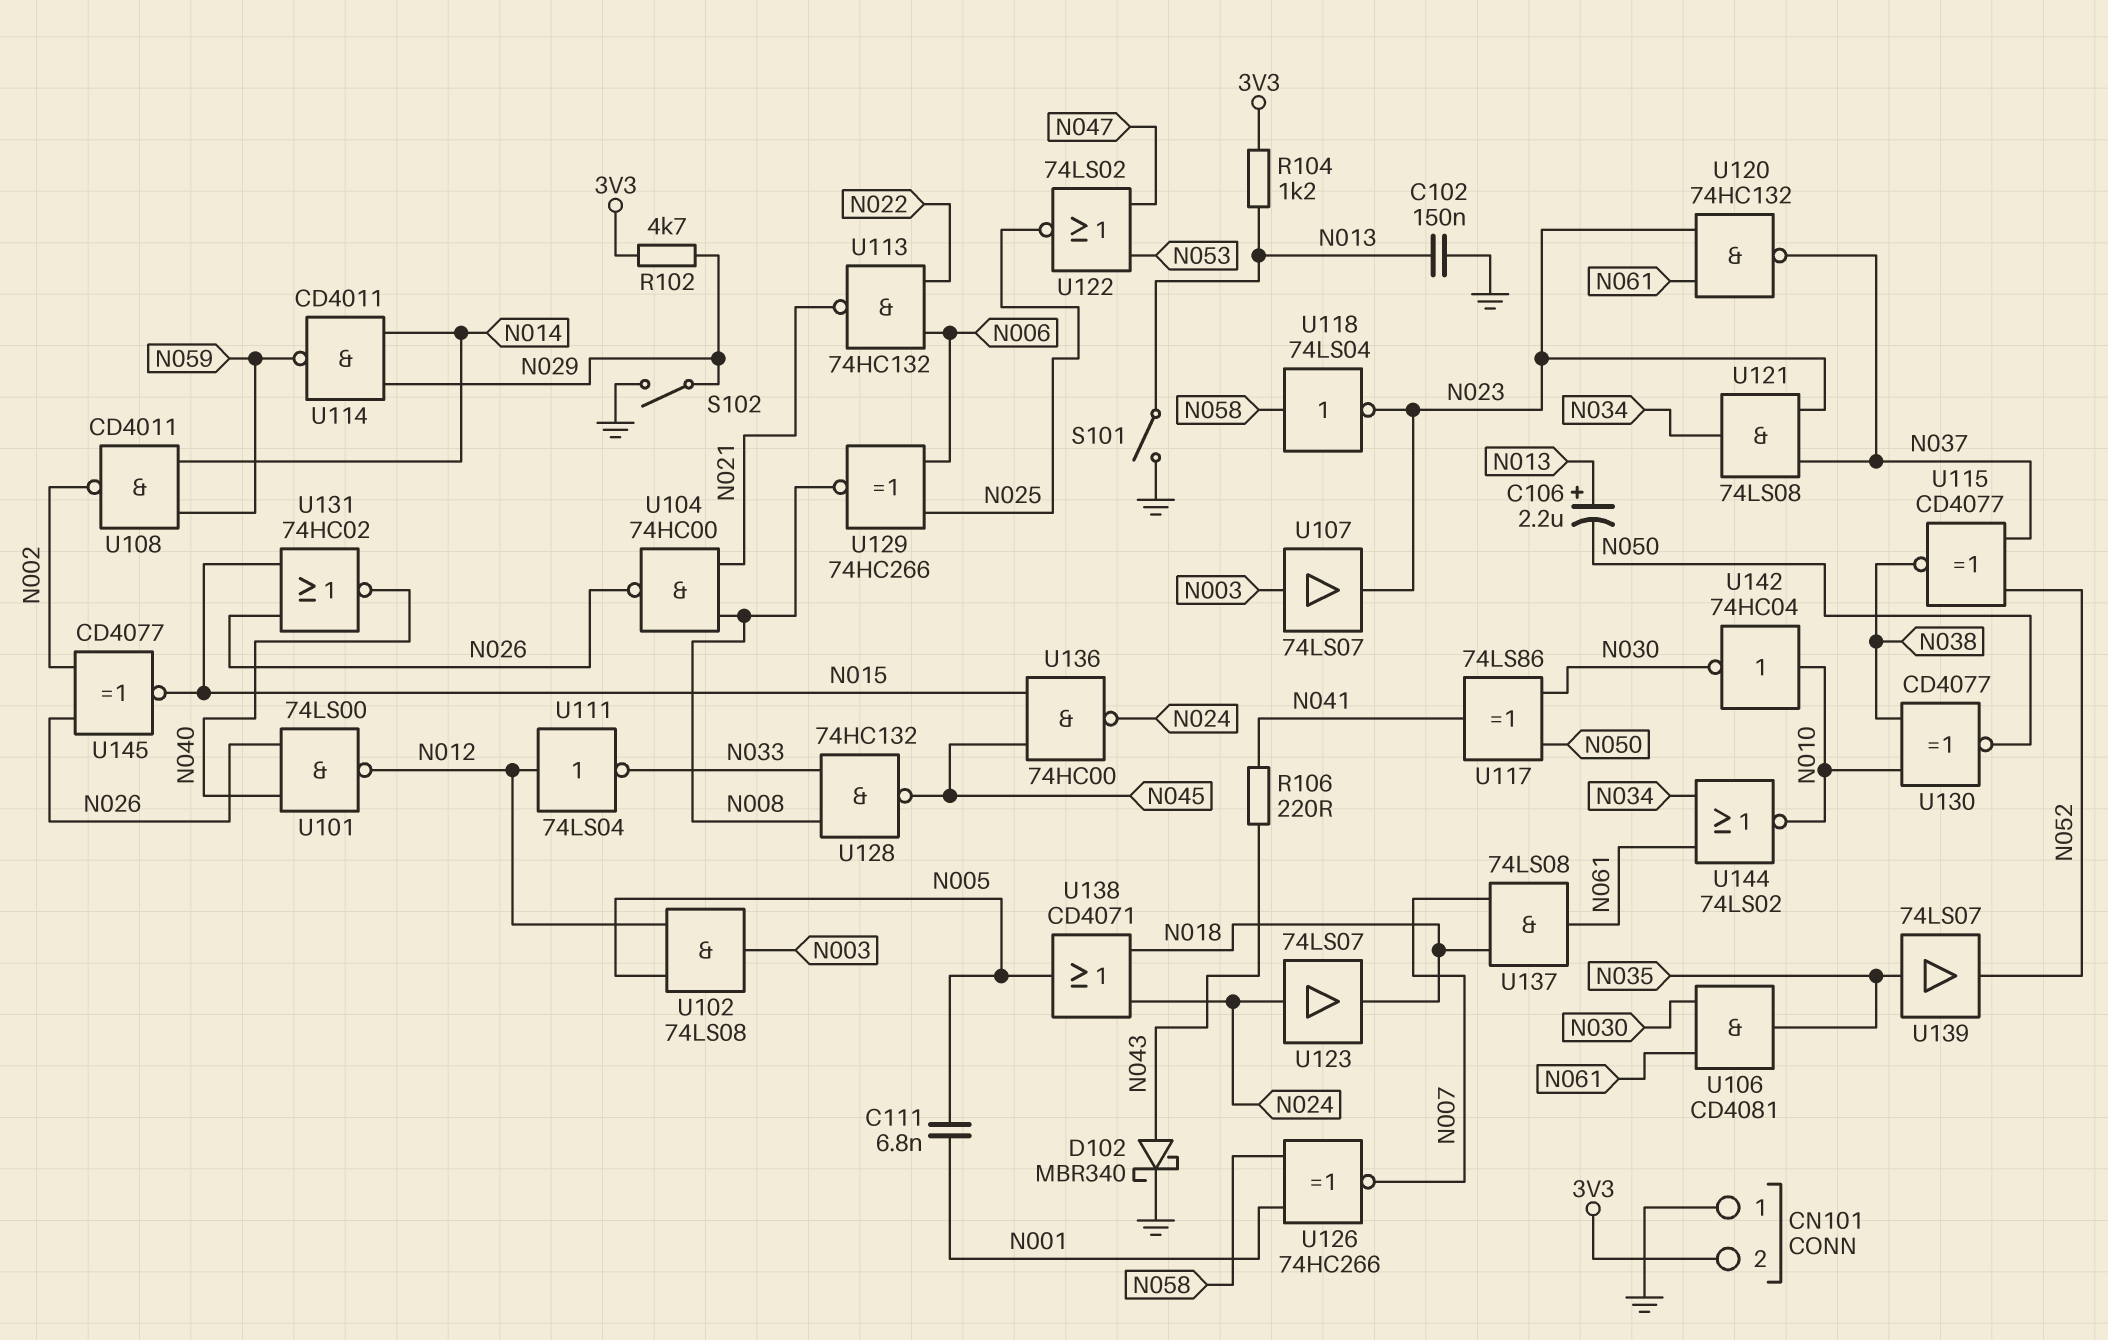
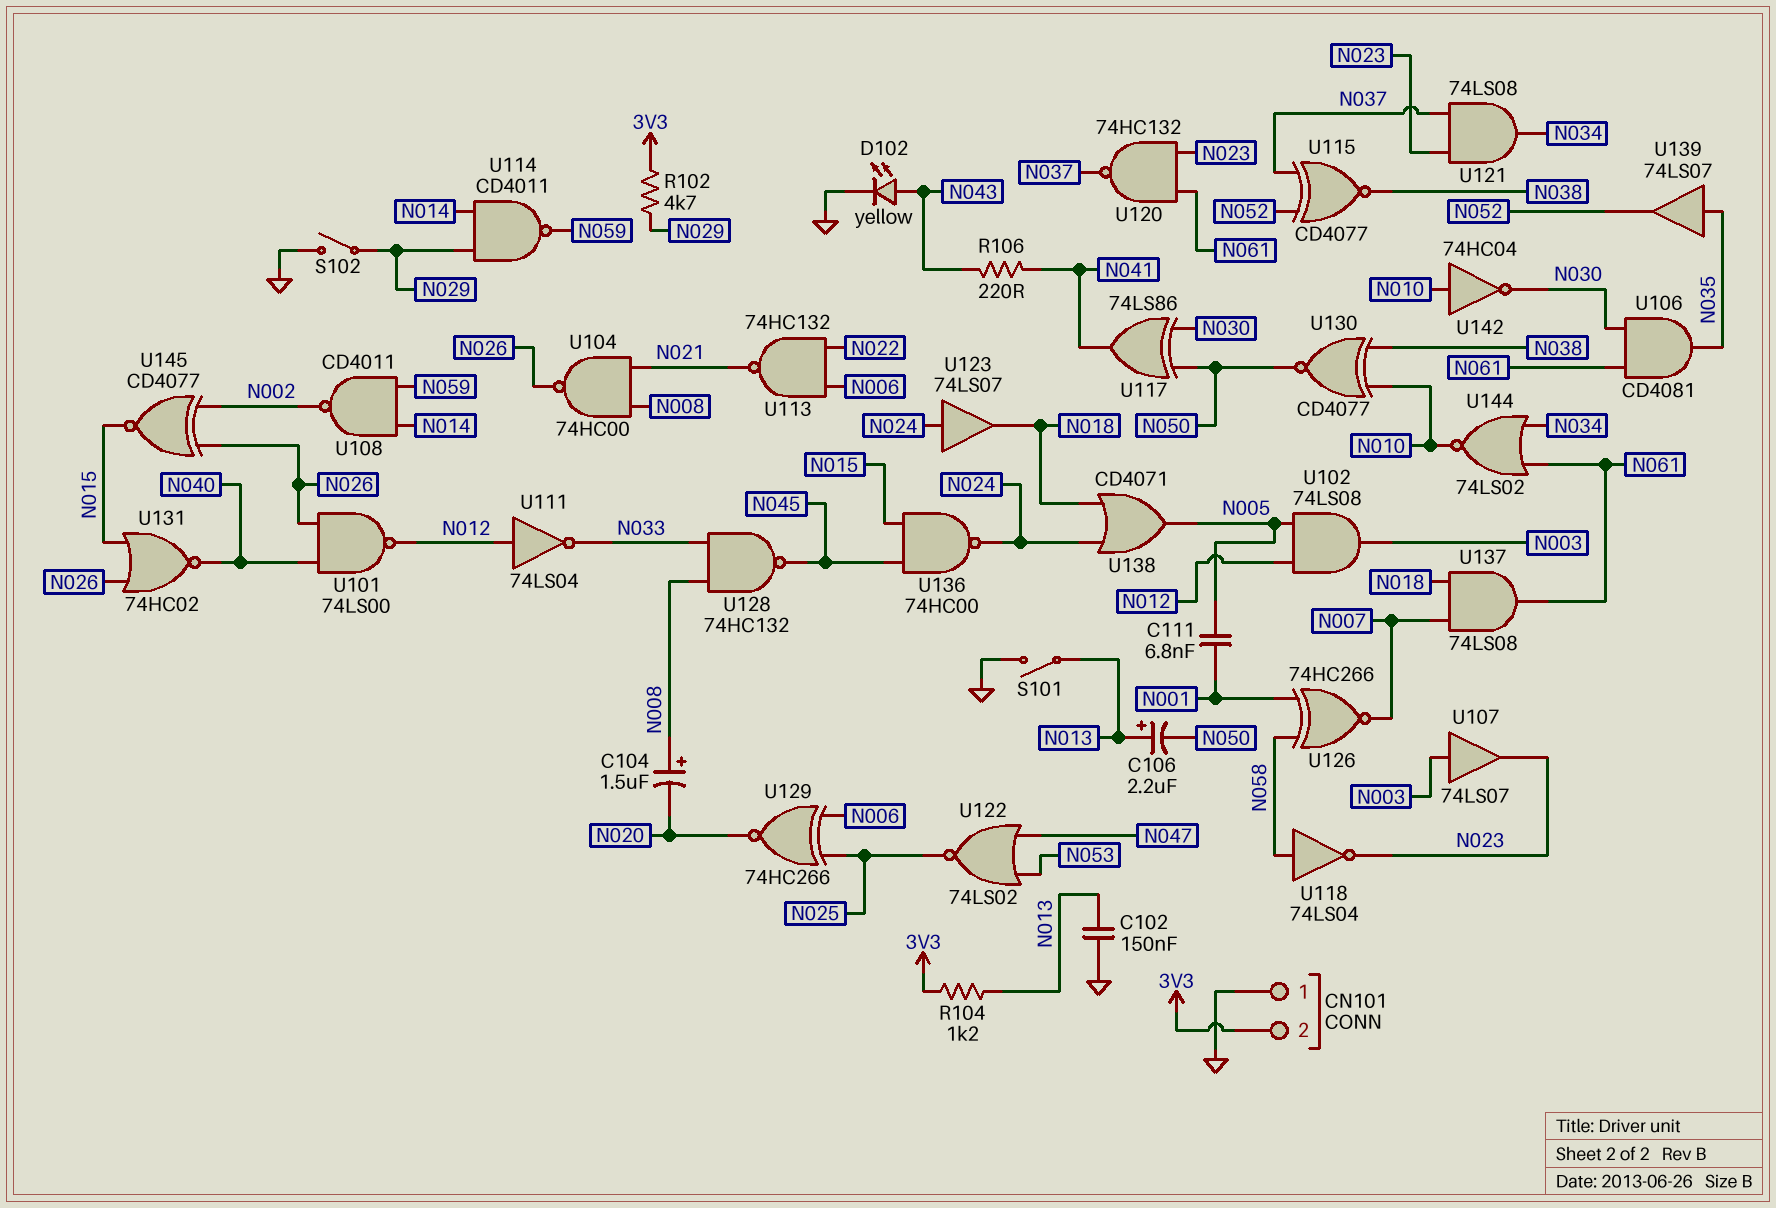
C104: none -> 1.5uF (plus N008, minus N020)
D102: schottky MBR340 (A N043, K GND) -> LED yellow (A N043, K GND)
U129: XNOR 74HC266 (in N006, in N025, out N008) -> XNOR 74HC266 (in N006, in N025, out N020)

